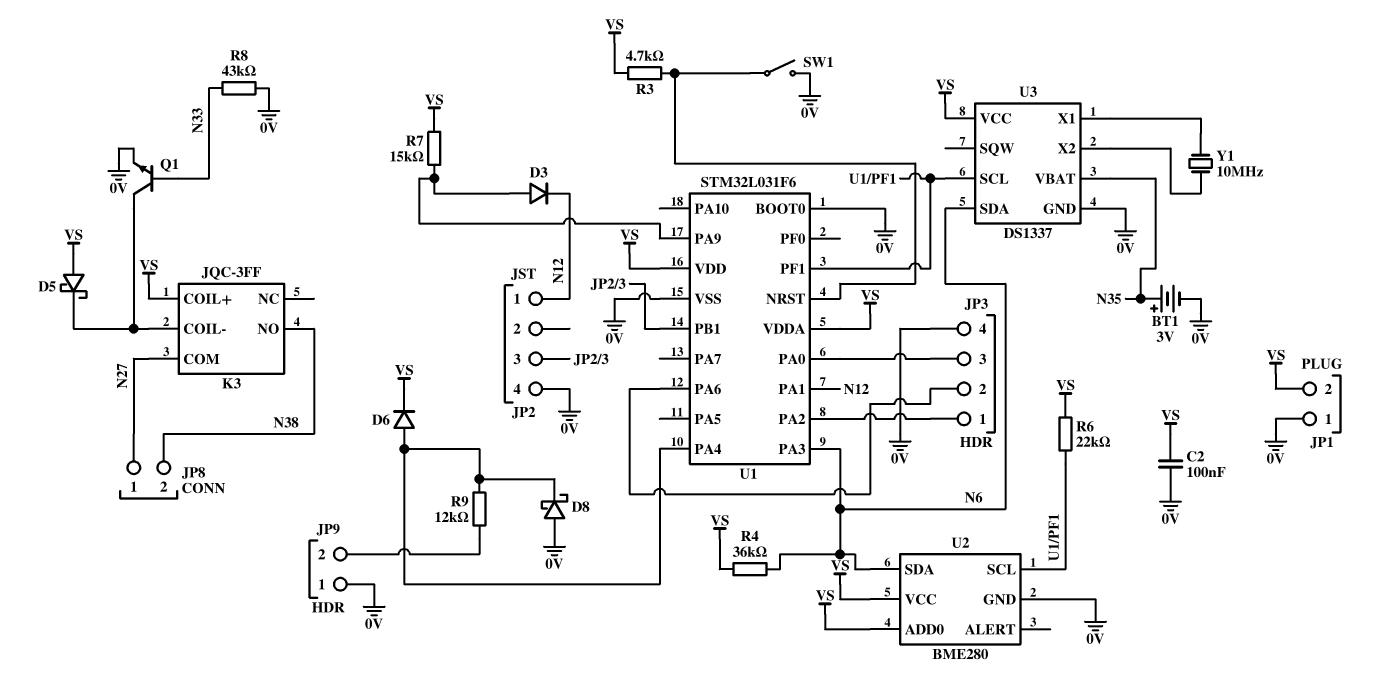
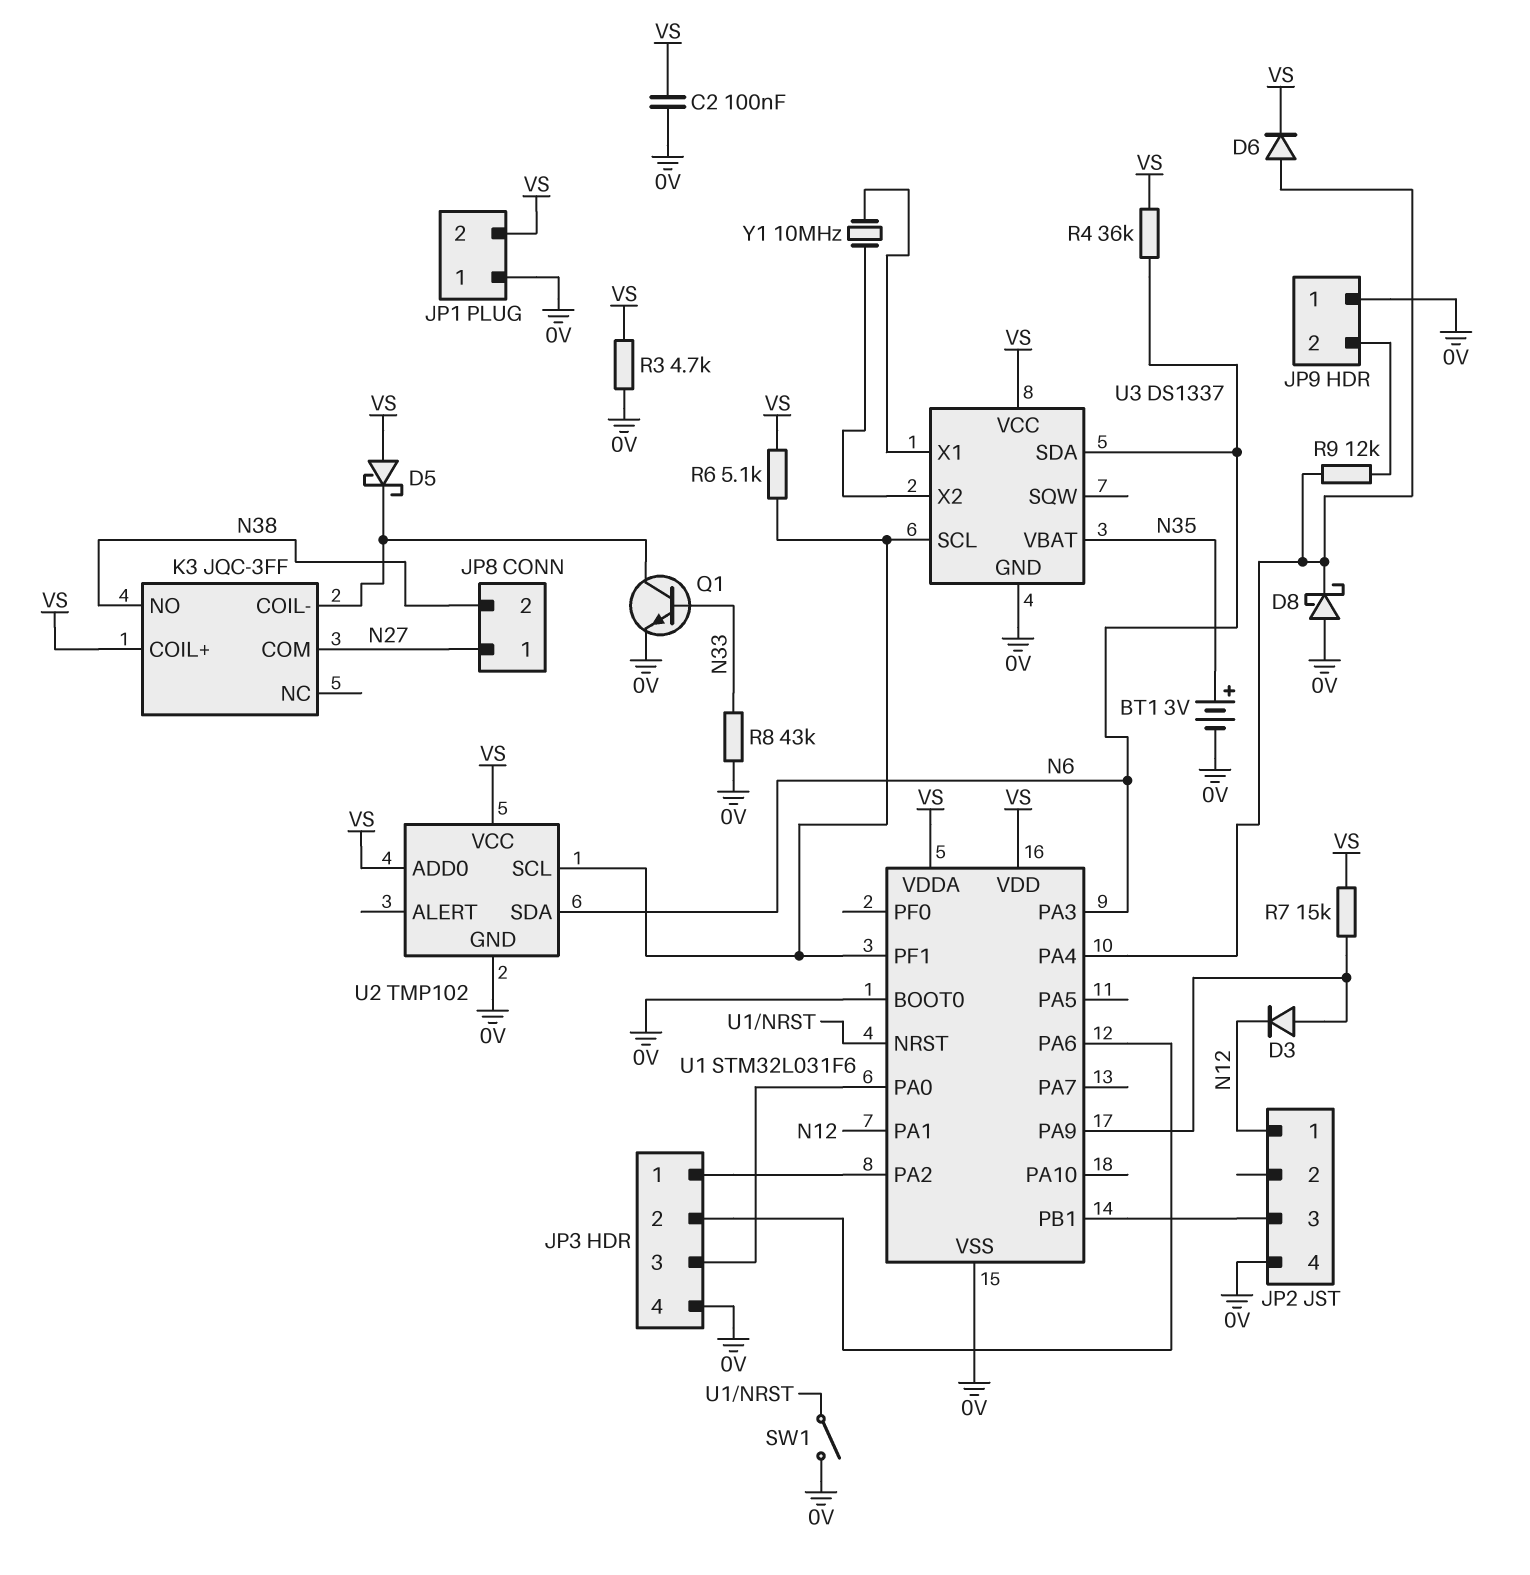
R3: 4.7k (U1/NRST, VS) -> 4.7k (0V, VS)
R6: 22k (U1/PF1, VS) -> 5.1k (U1/PF1, VS)
U2: BME280 -> TMP102

